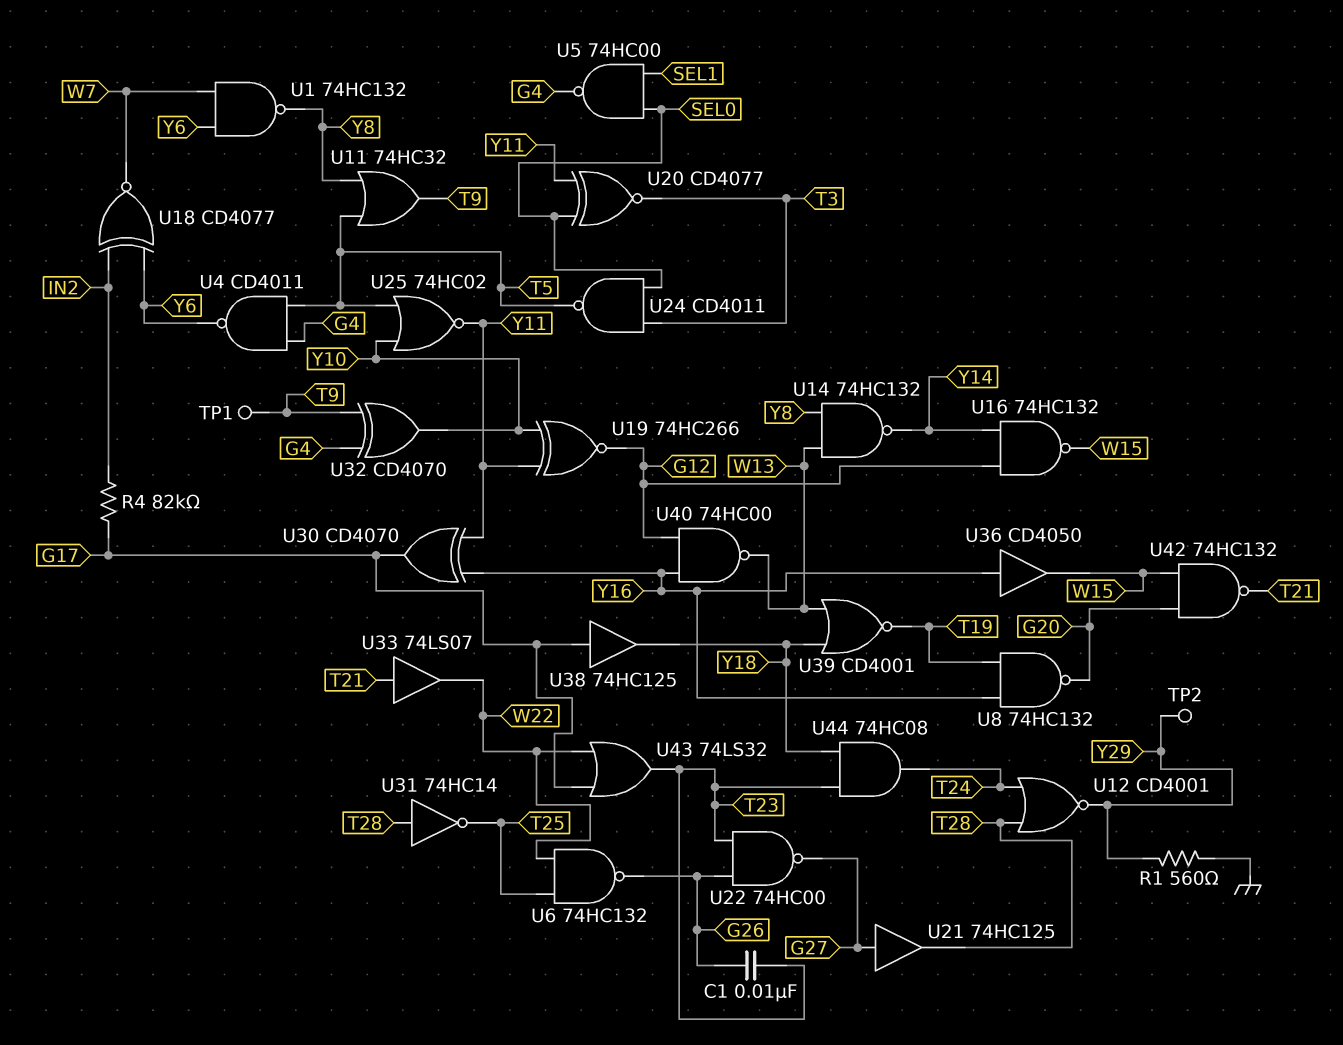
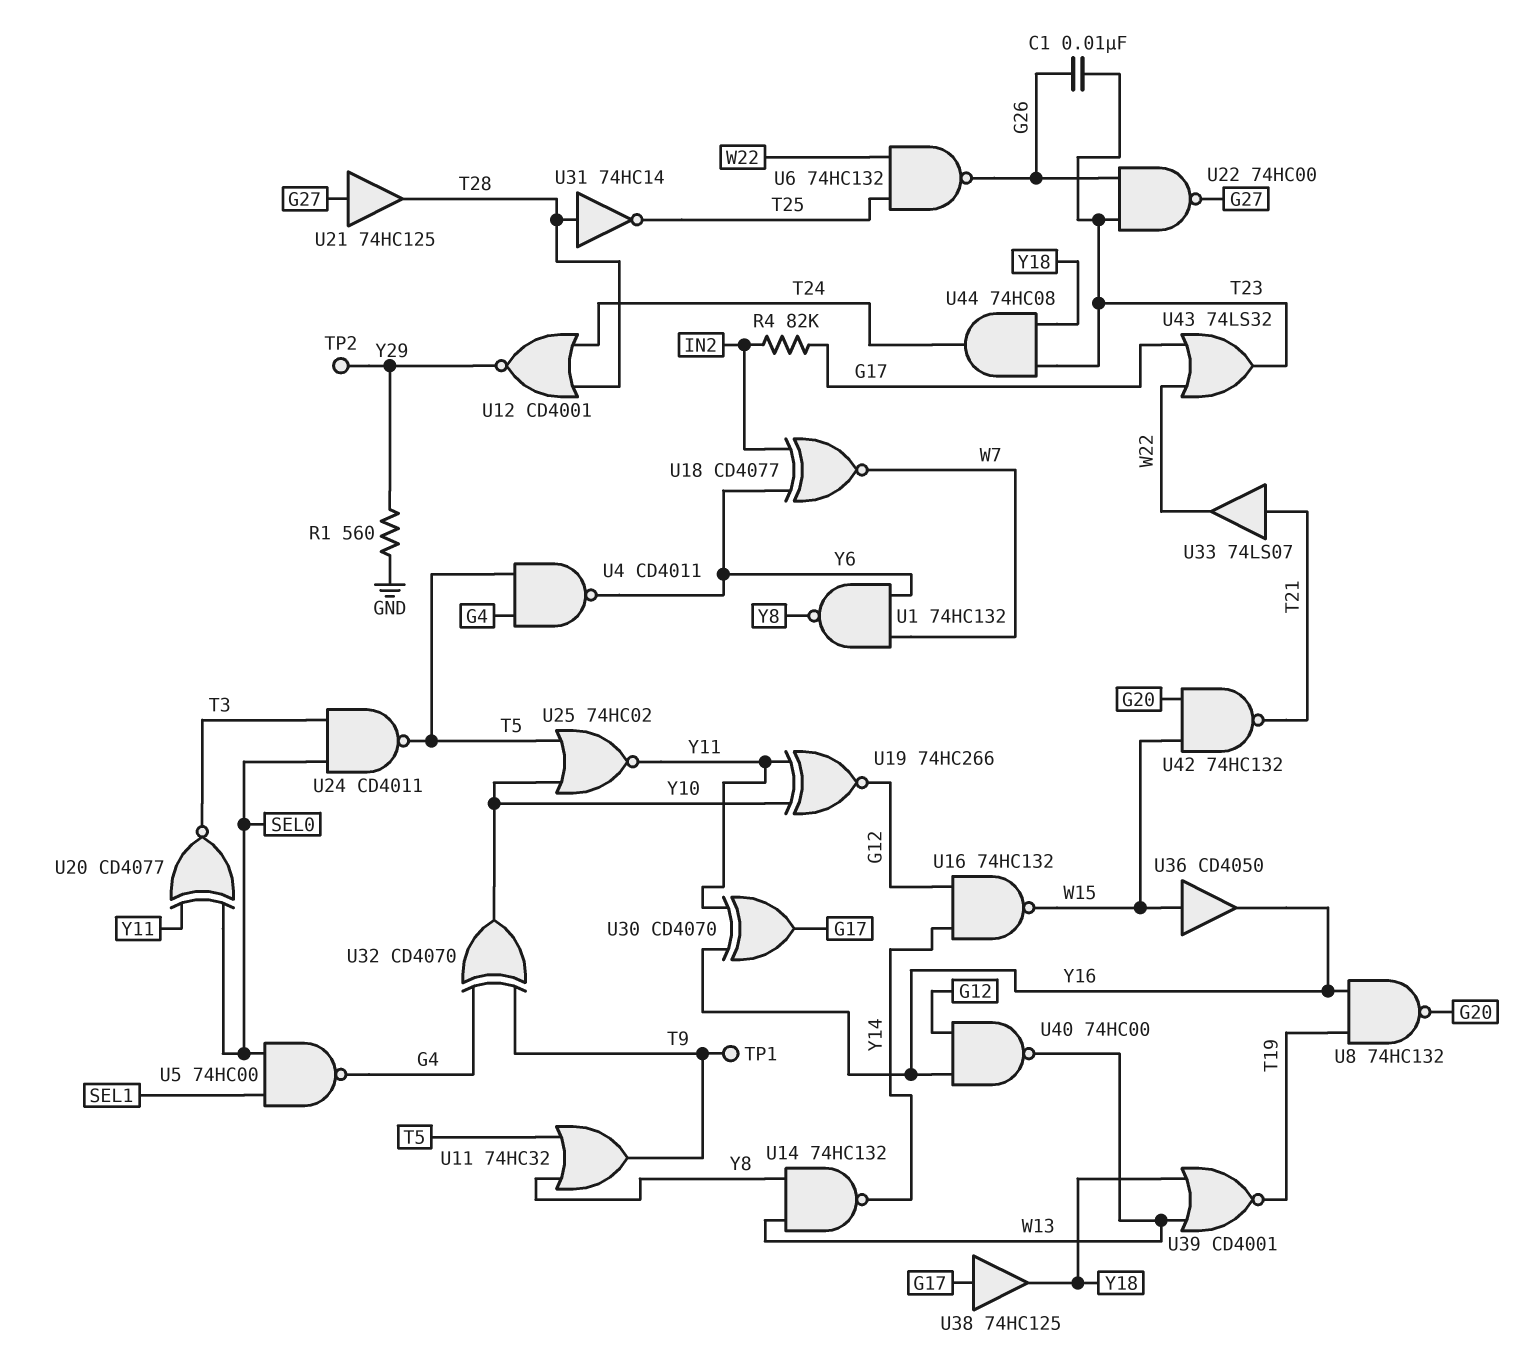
U36: buffer CD4050 (in Y16, out W15) -> buffer CD4050 (in W15, out Y16)

